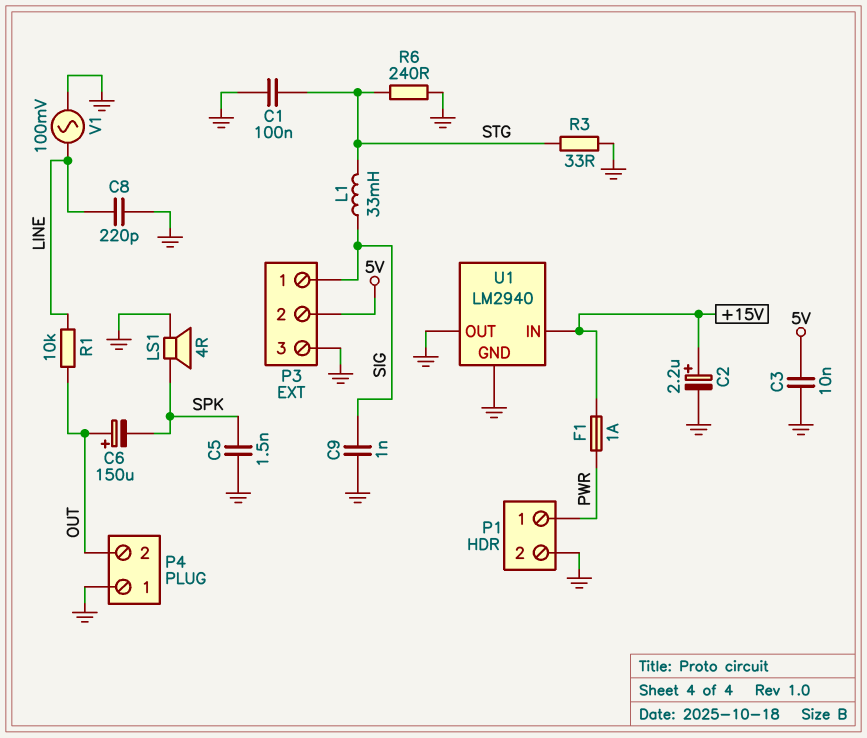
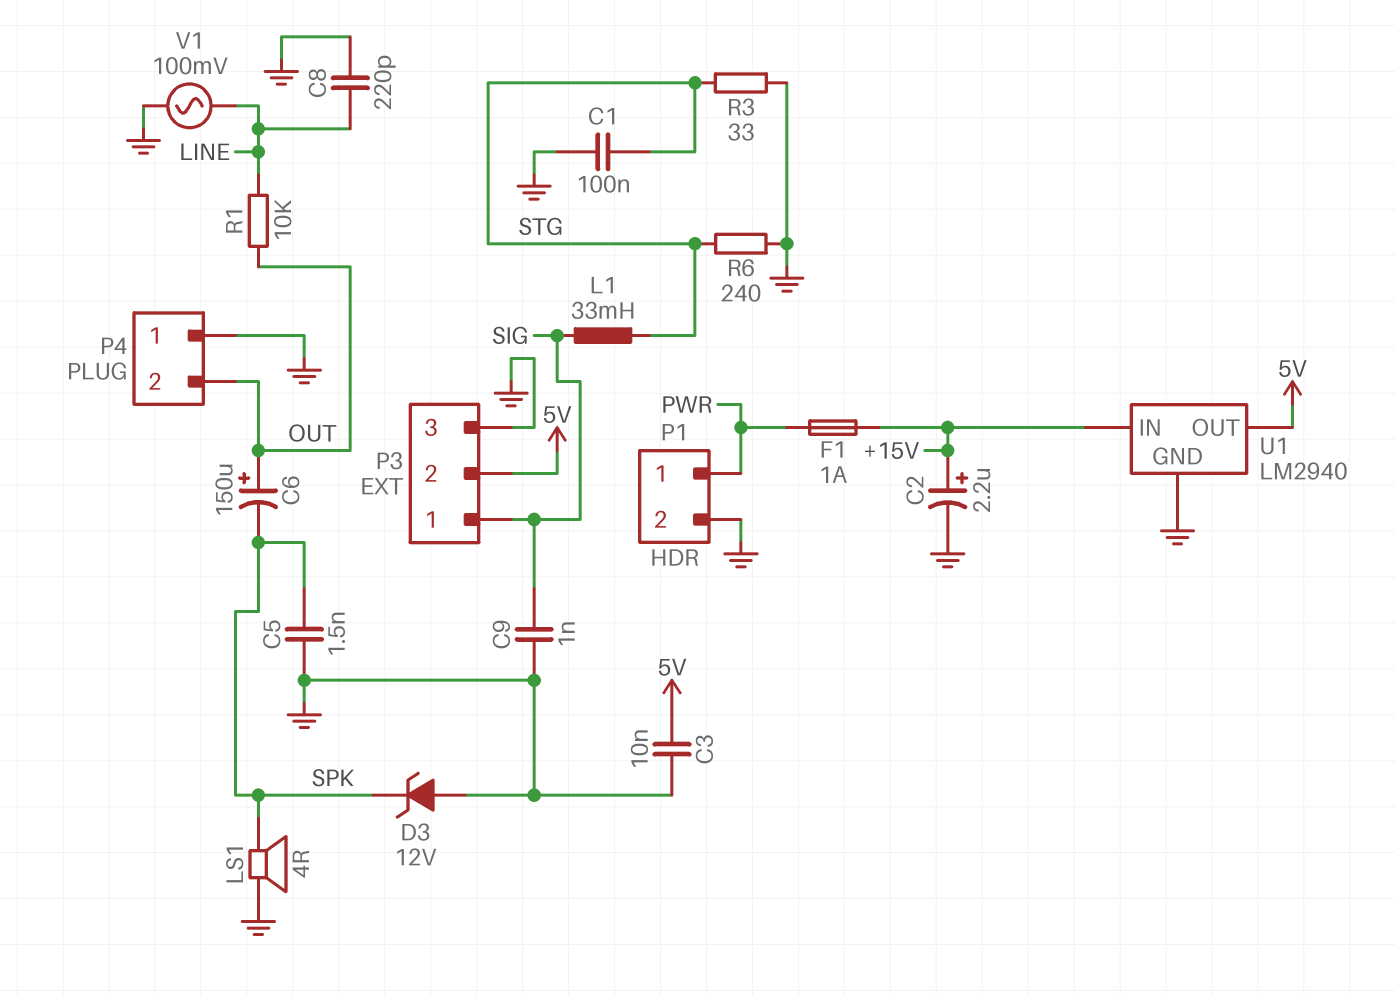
D3: none -> zener 12V (A GND, K SPK)
U1 pin OUT: GND -> 5V

